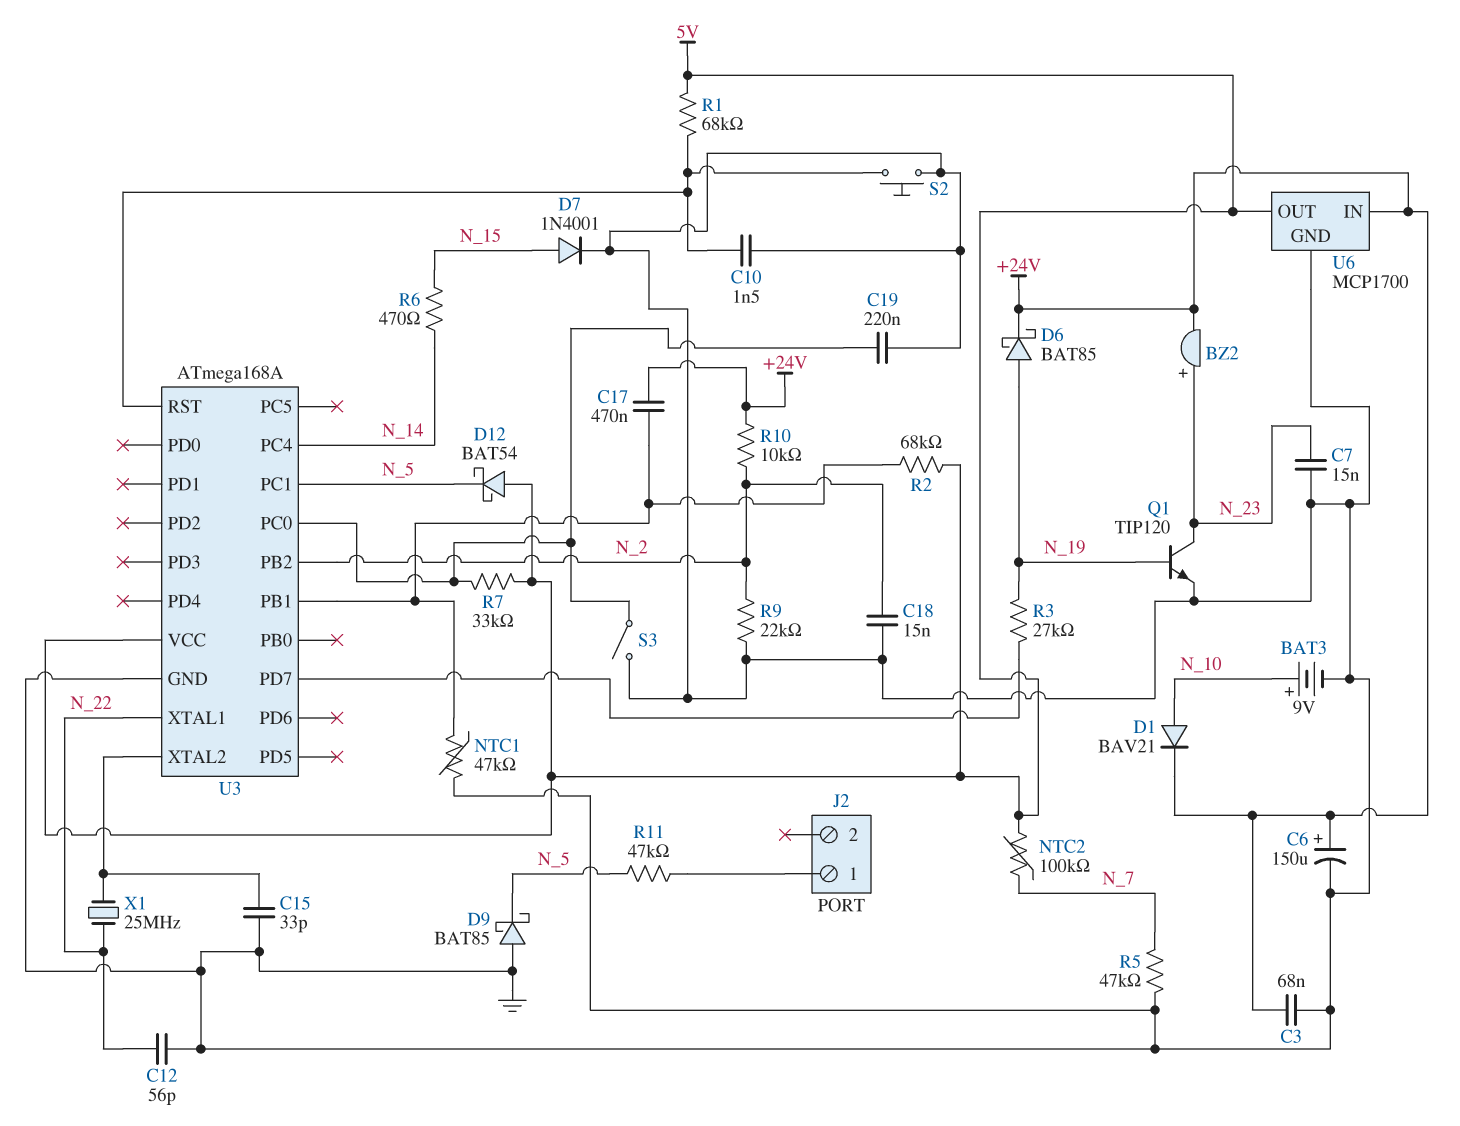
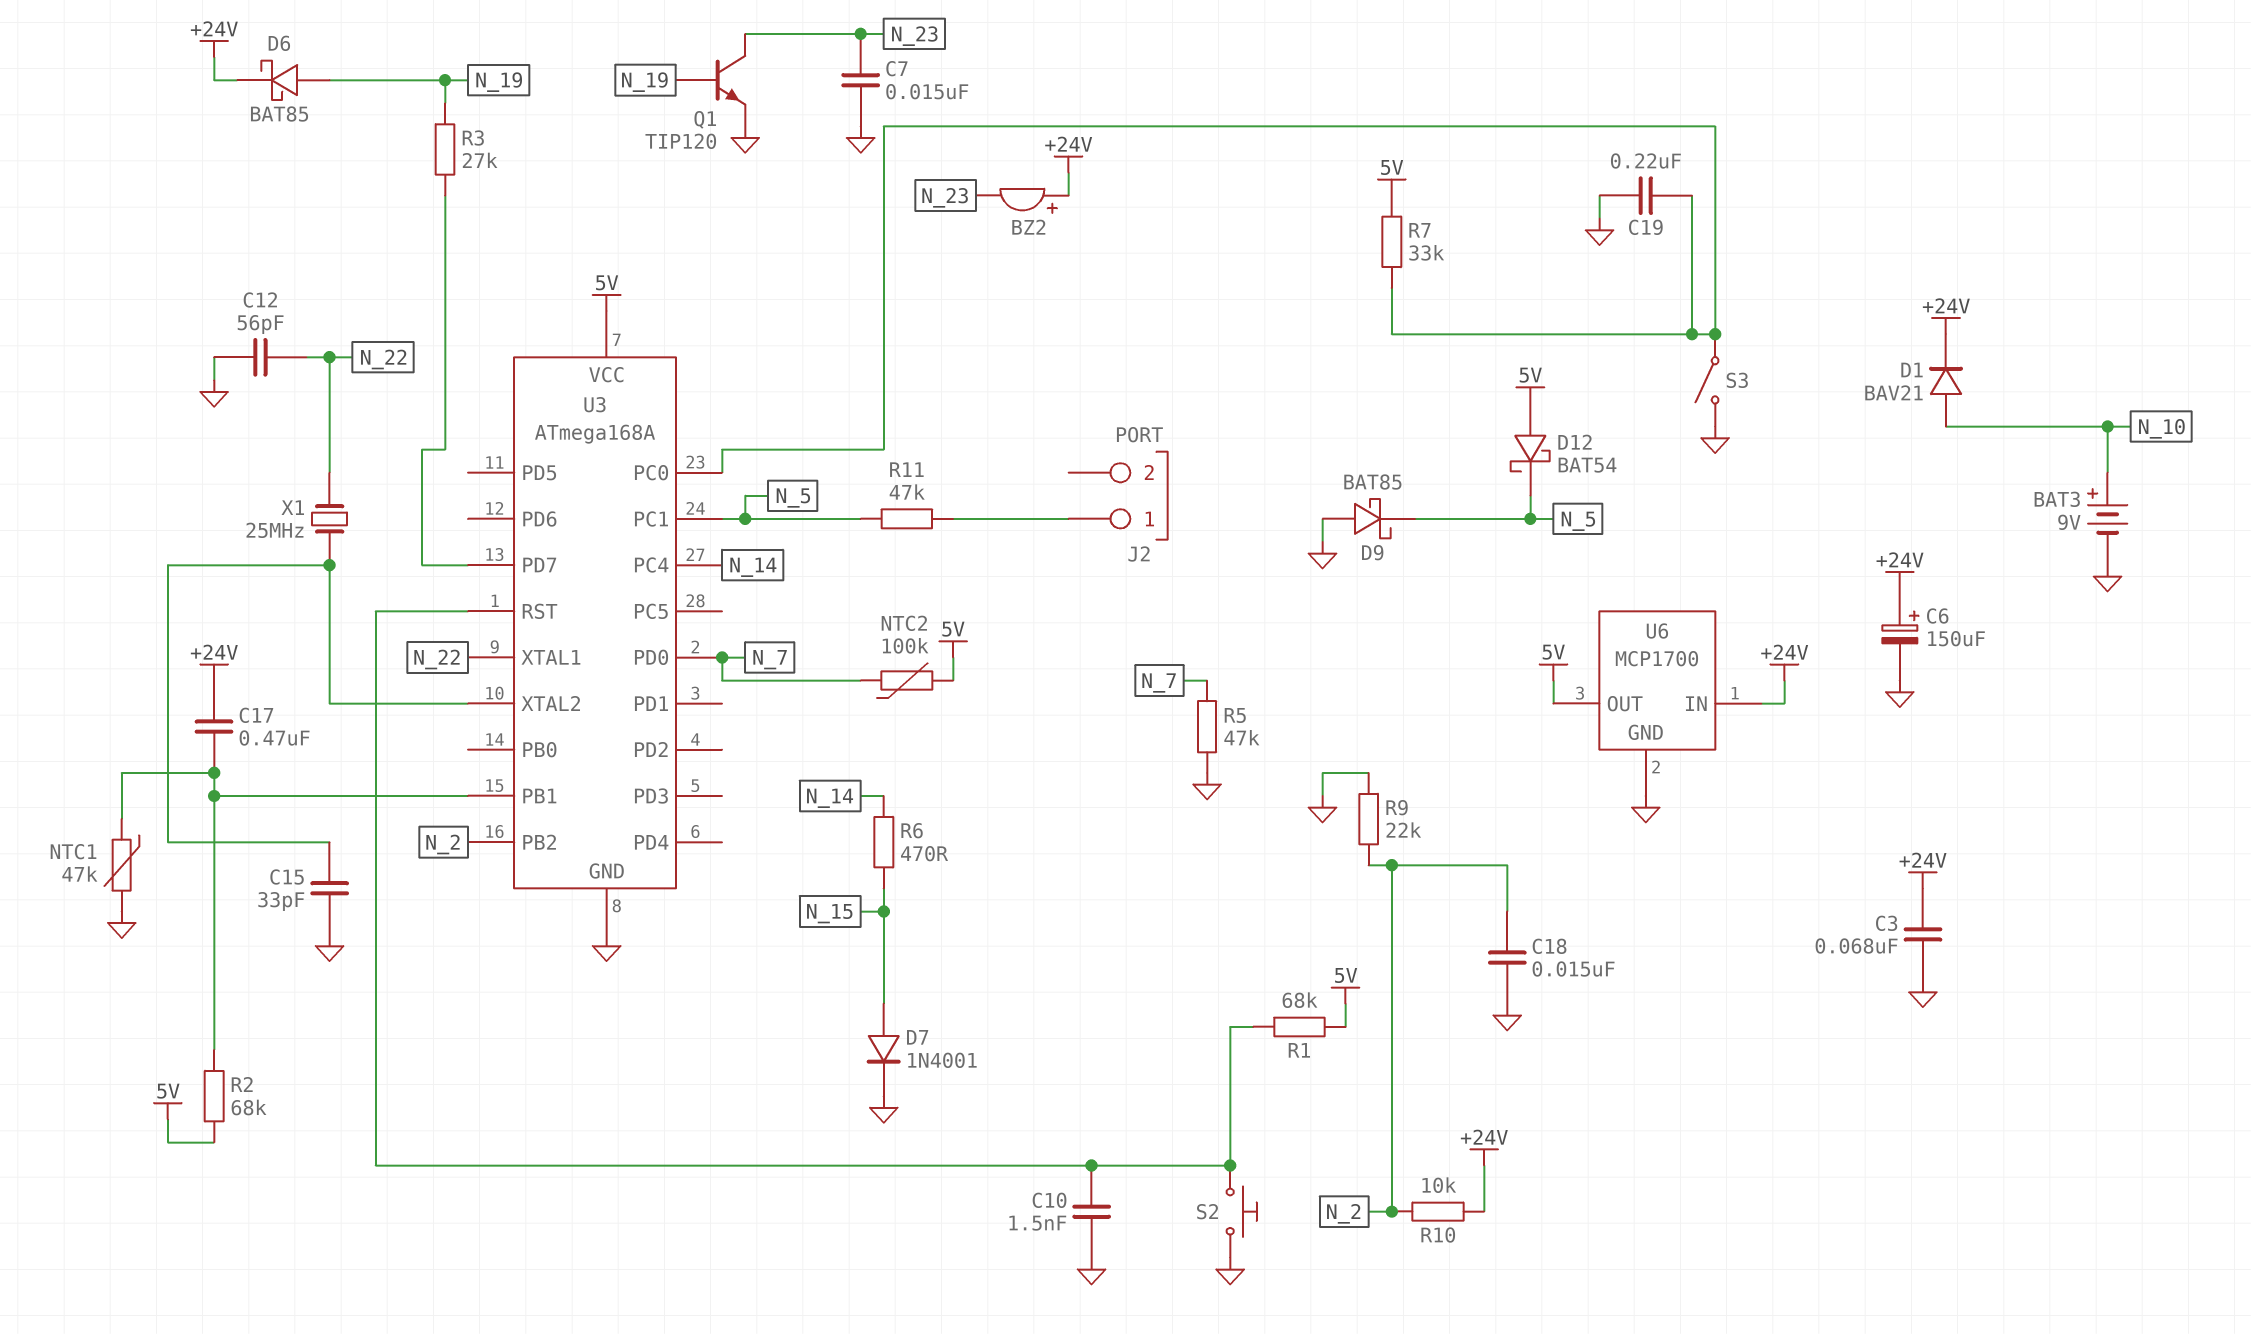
BZ2: buzzer (plus N_23, minus +24V) -> buzzer (plus +24V, minus N_23)
U3 pin PD0: none -> N_7

